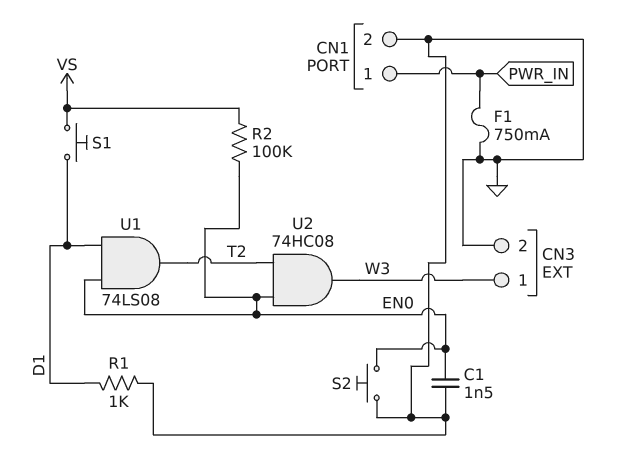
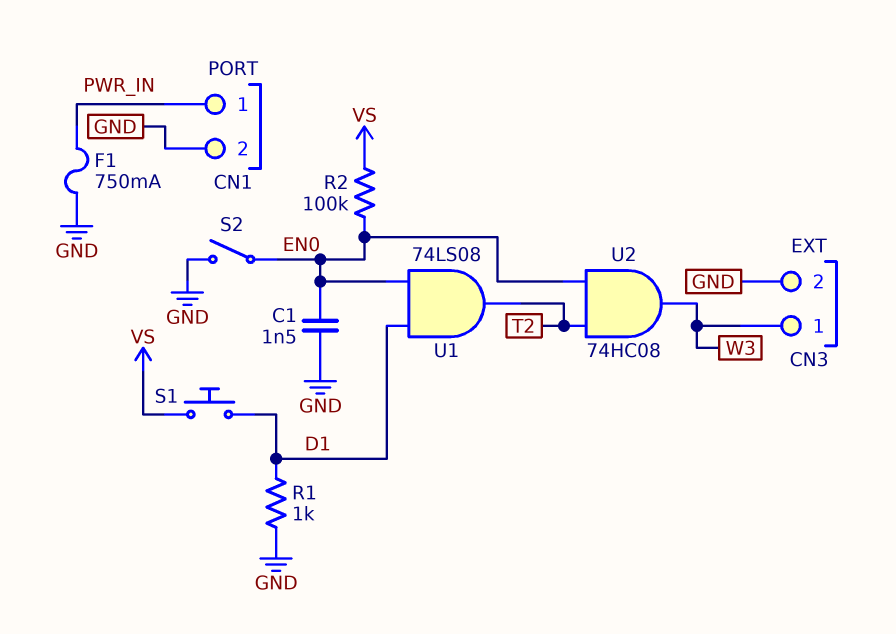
S2: button (EN0, GND) -> switch (EN0, GND)

